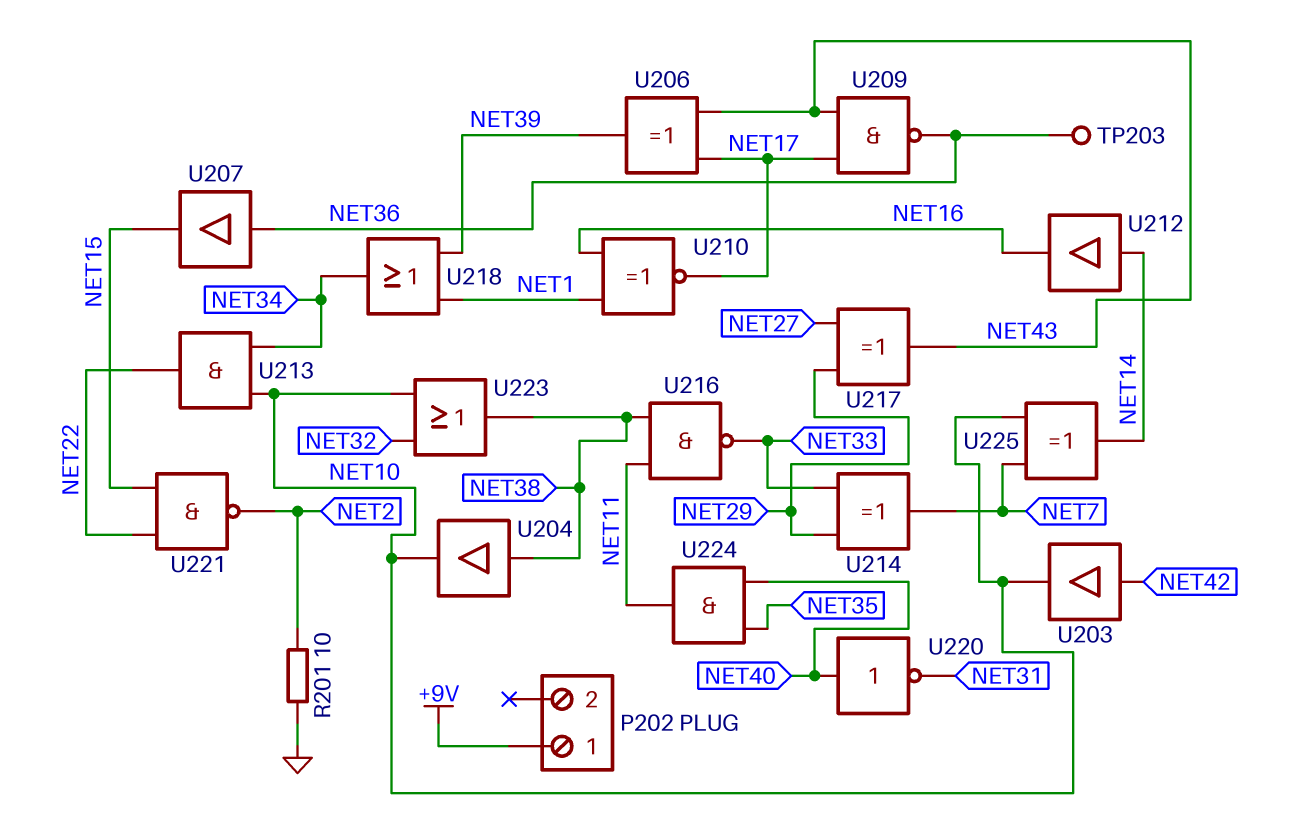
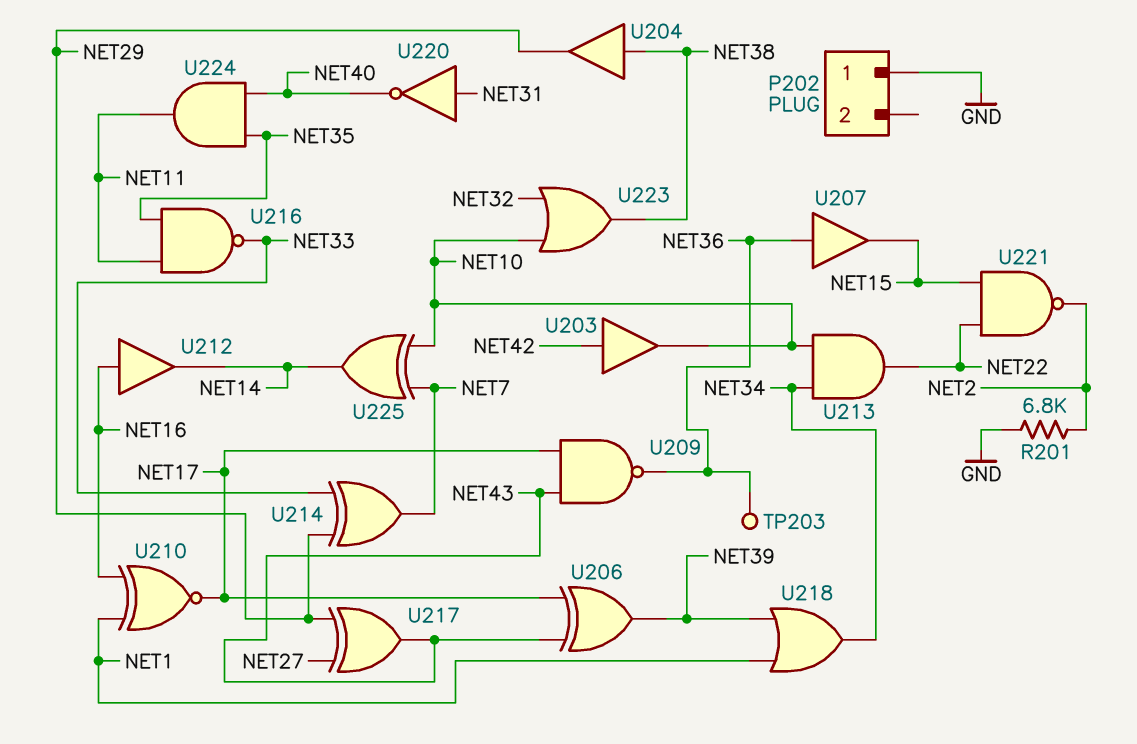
P202 pin 1: +9V -> GND
R201: 10 (GND, NET2) -> 6.8k (GND, NET2)
U204: buffer (in NET38, out NET10) -> buffer (in NET38, out NET29)
U212: buffer (in NET14, out NET16) -> buffer (in NET16, out NET14)
U216: NAND (in NET11, in NET38, out NET33) -> NAND (in NET11, in NET35, out NET33)
U220: NOT (in NET40, out NET31) -> NOT (in NET31, out NET40)

